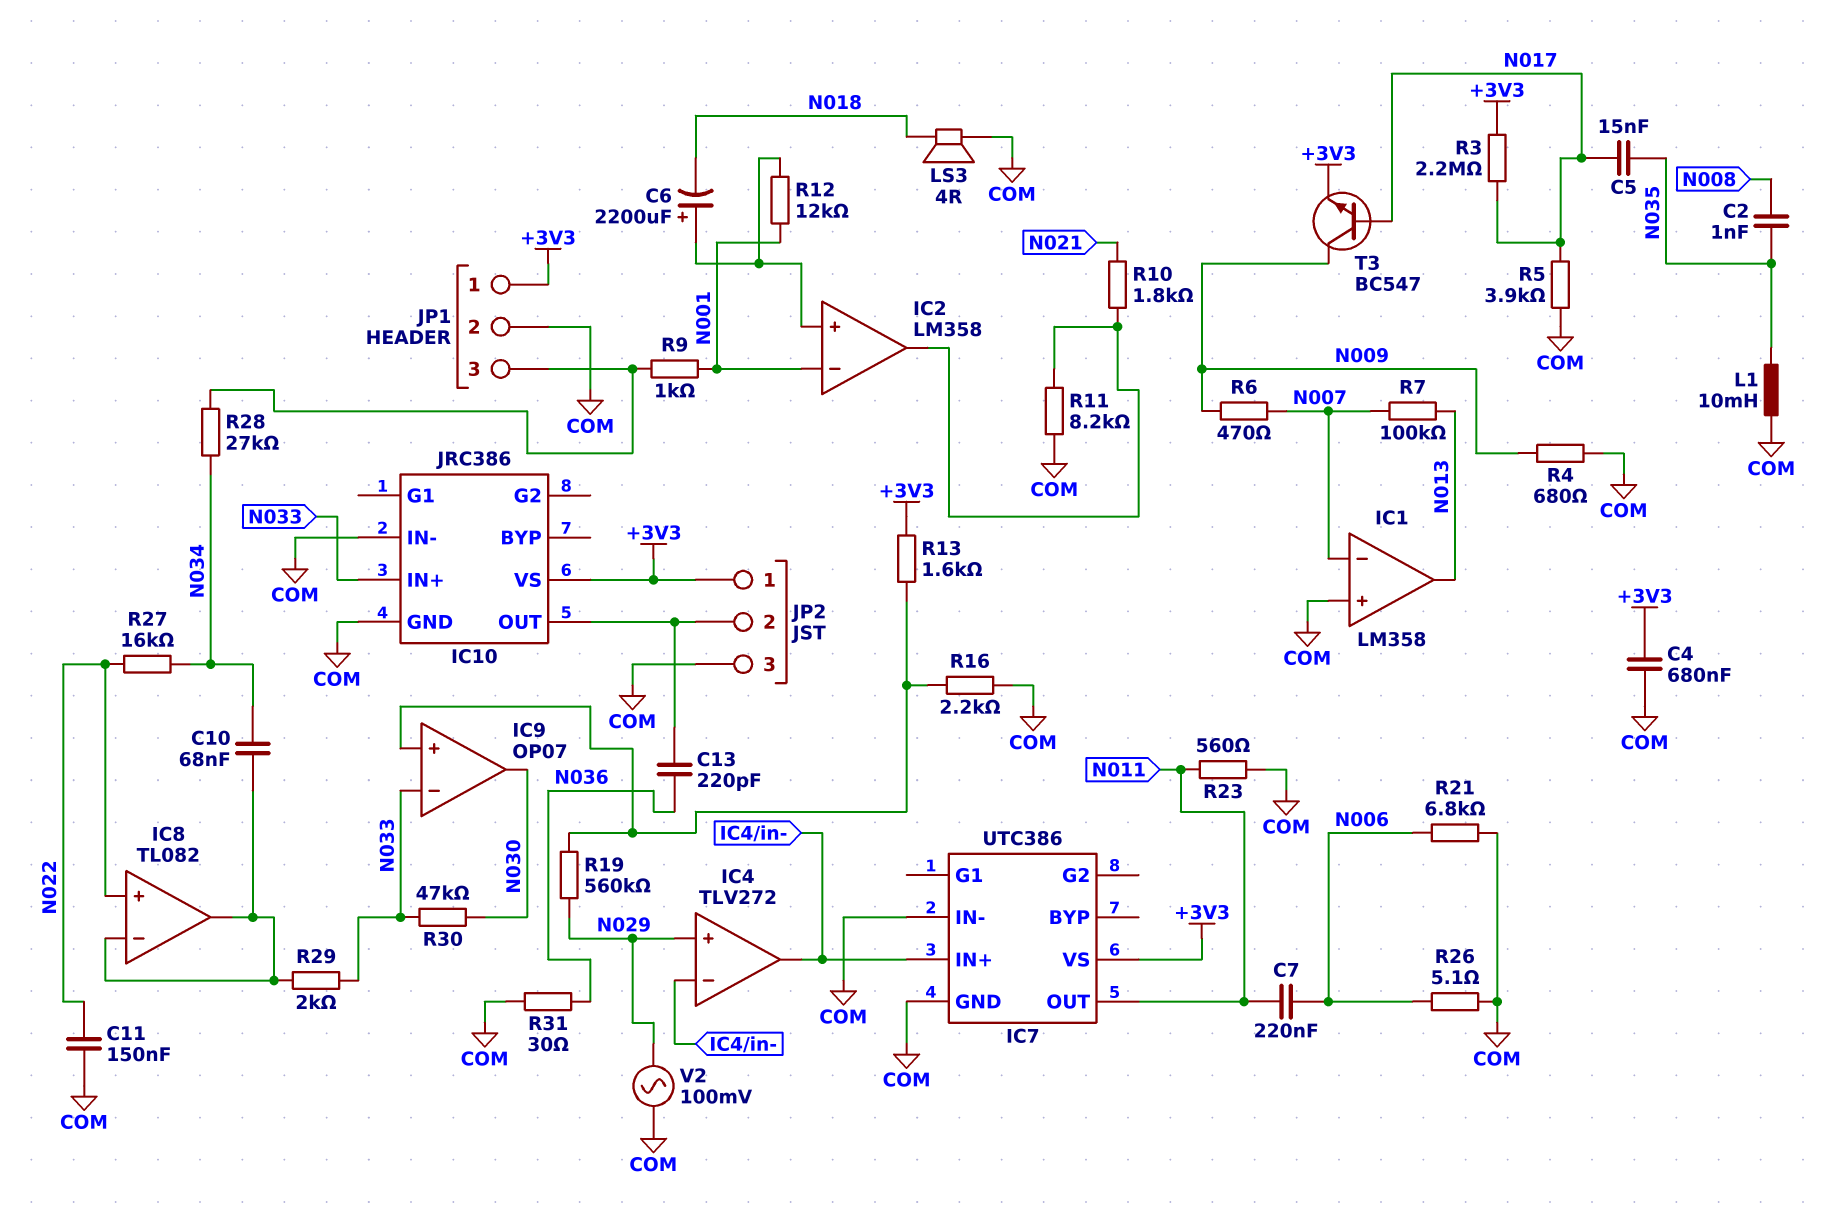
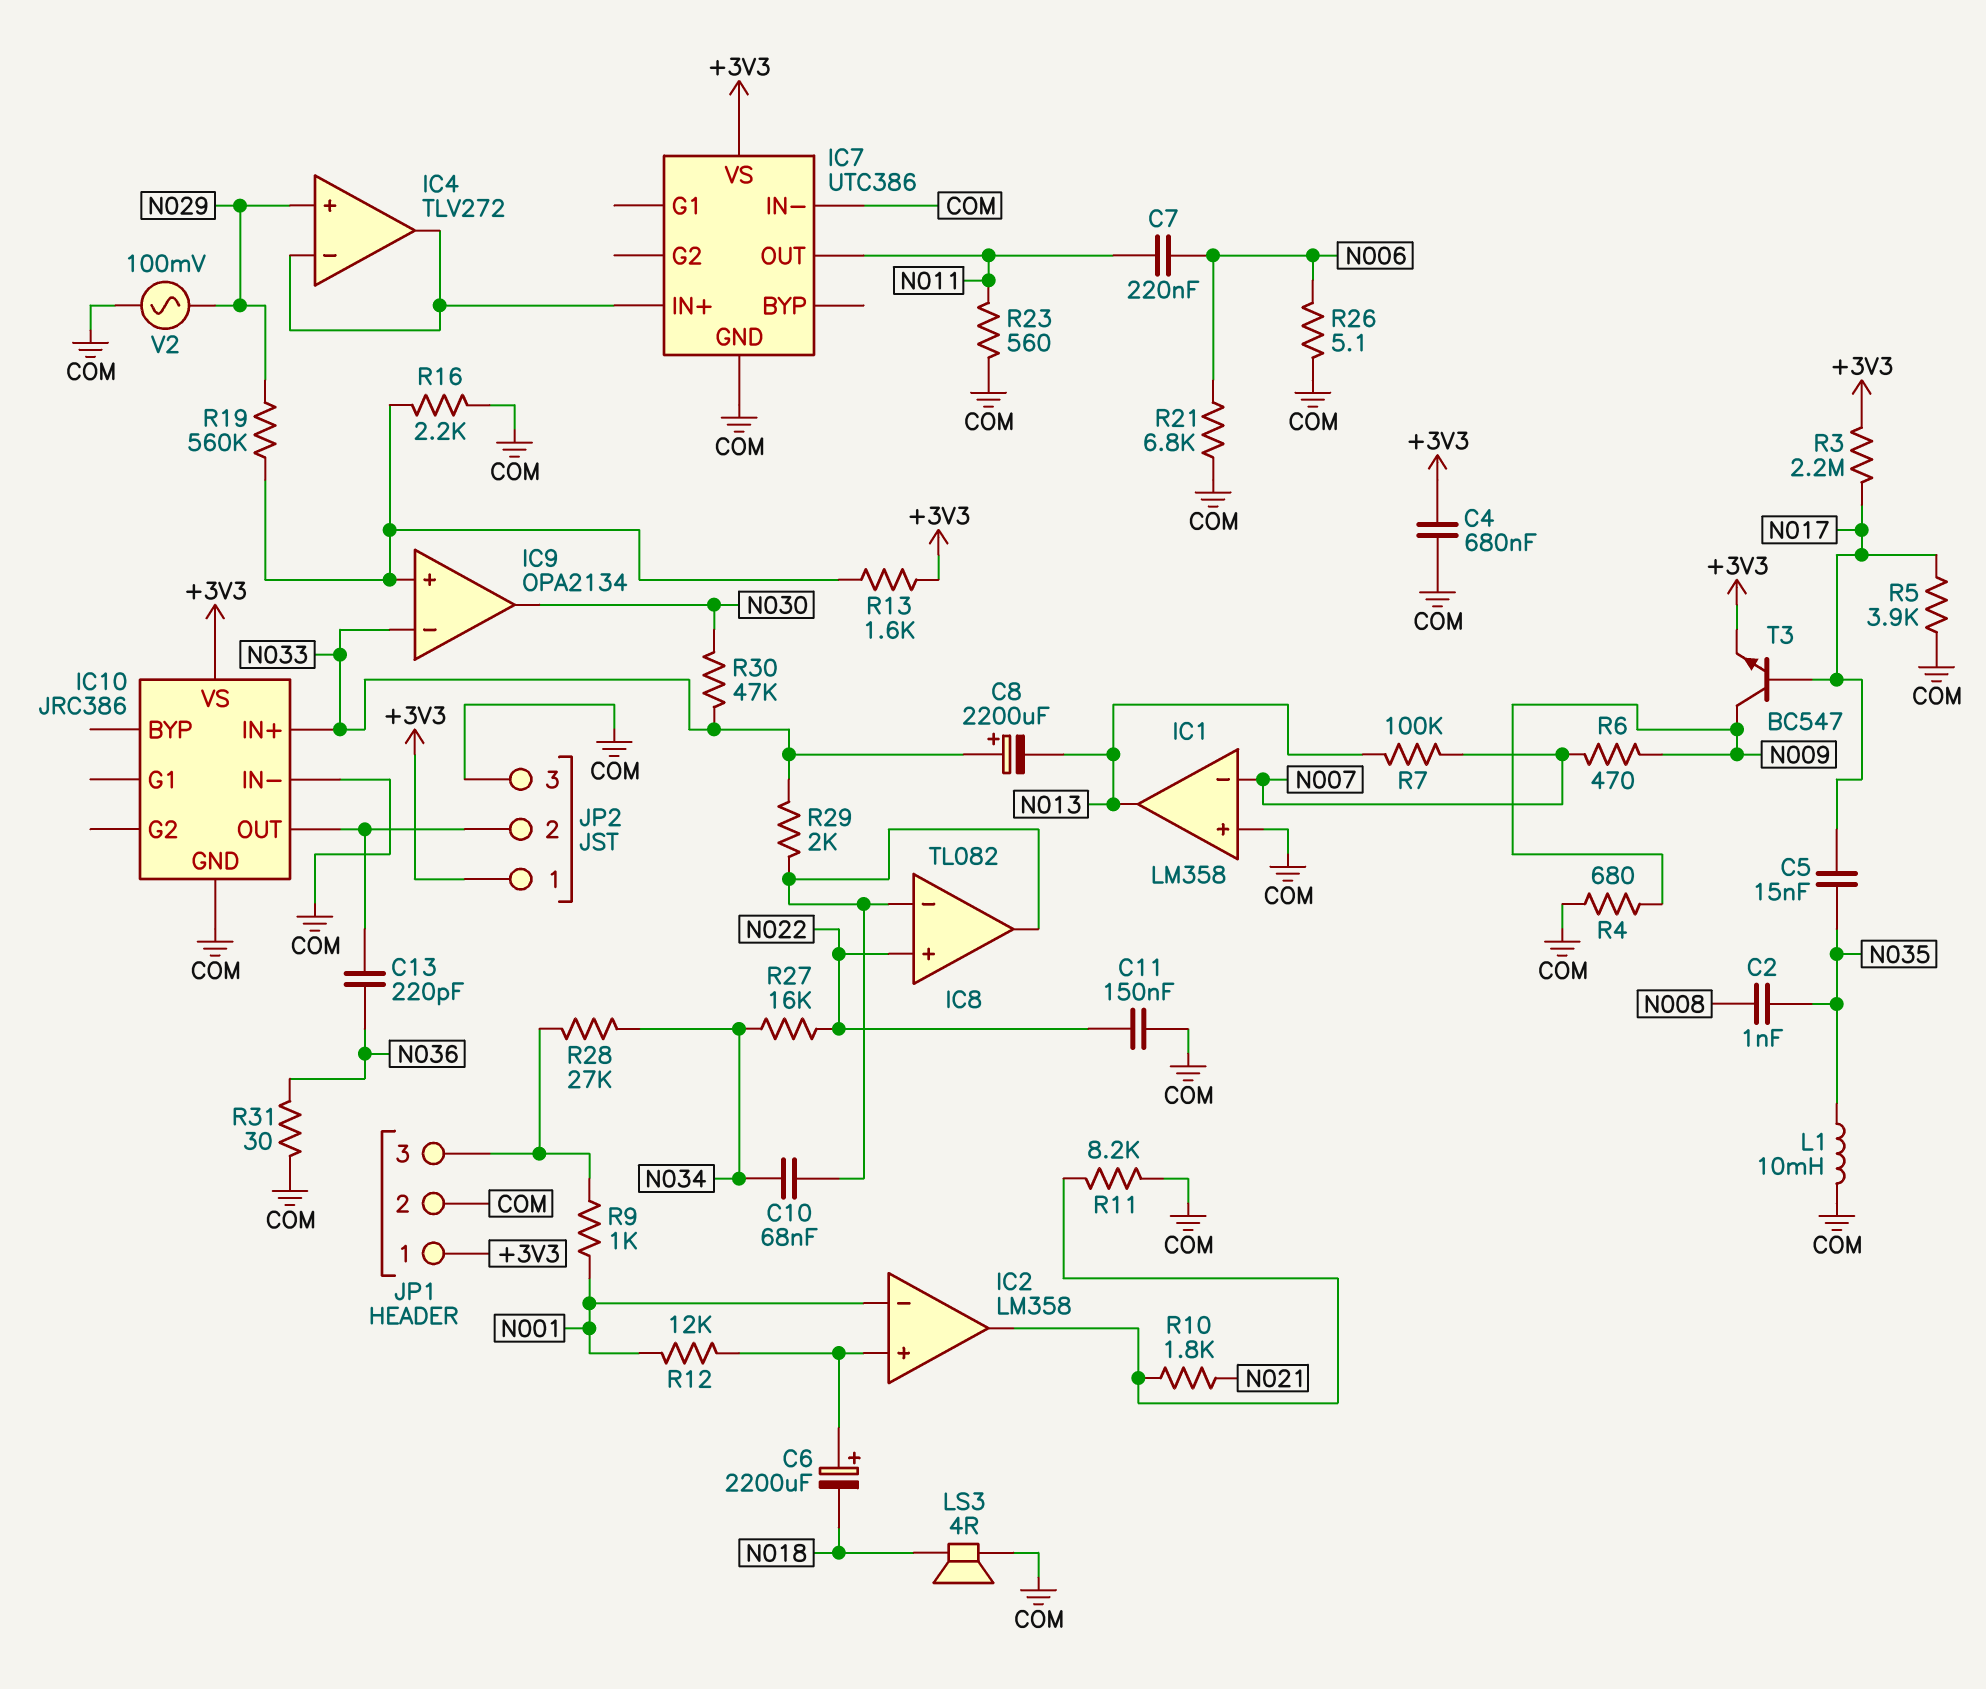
C8: none -> 2200uF (plus N033, minus N013)
IC9: OP07 -> OPA2134

